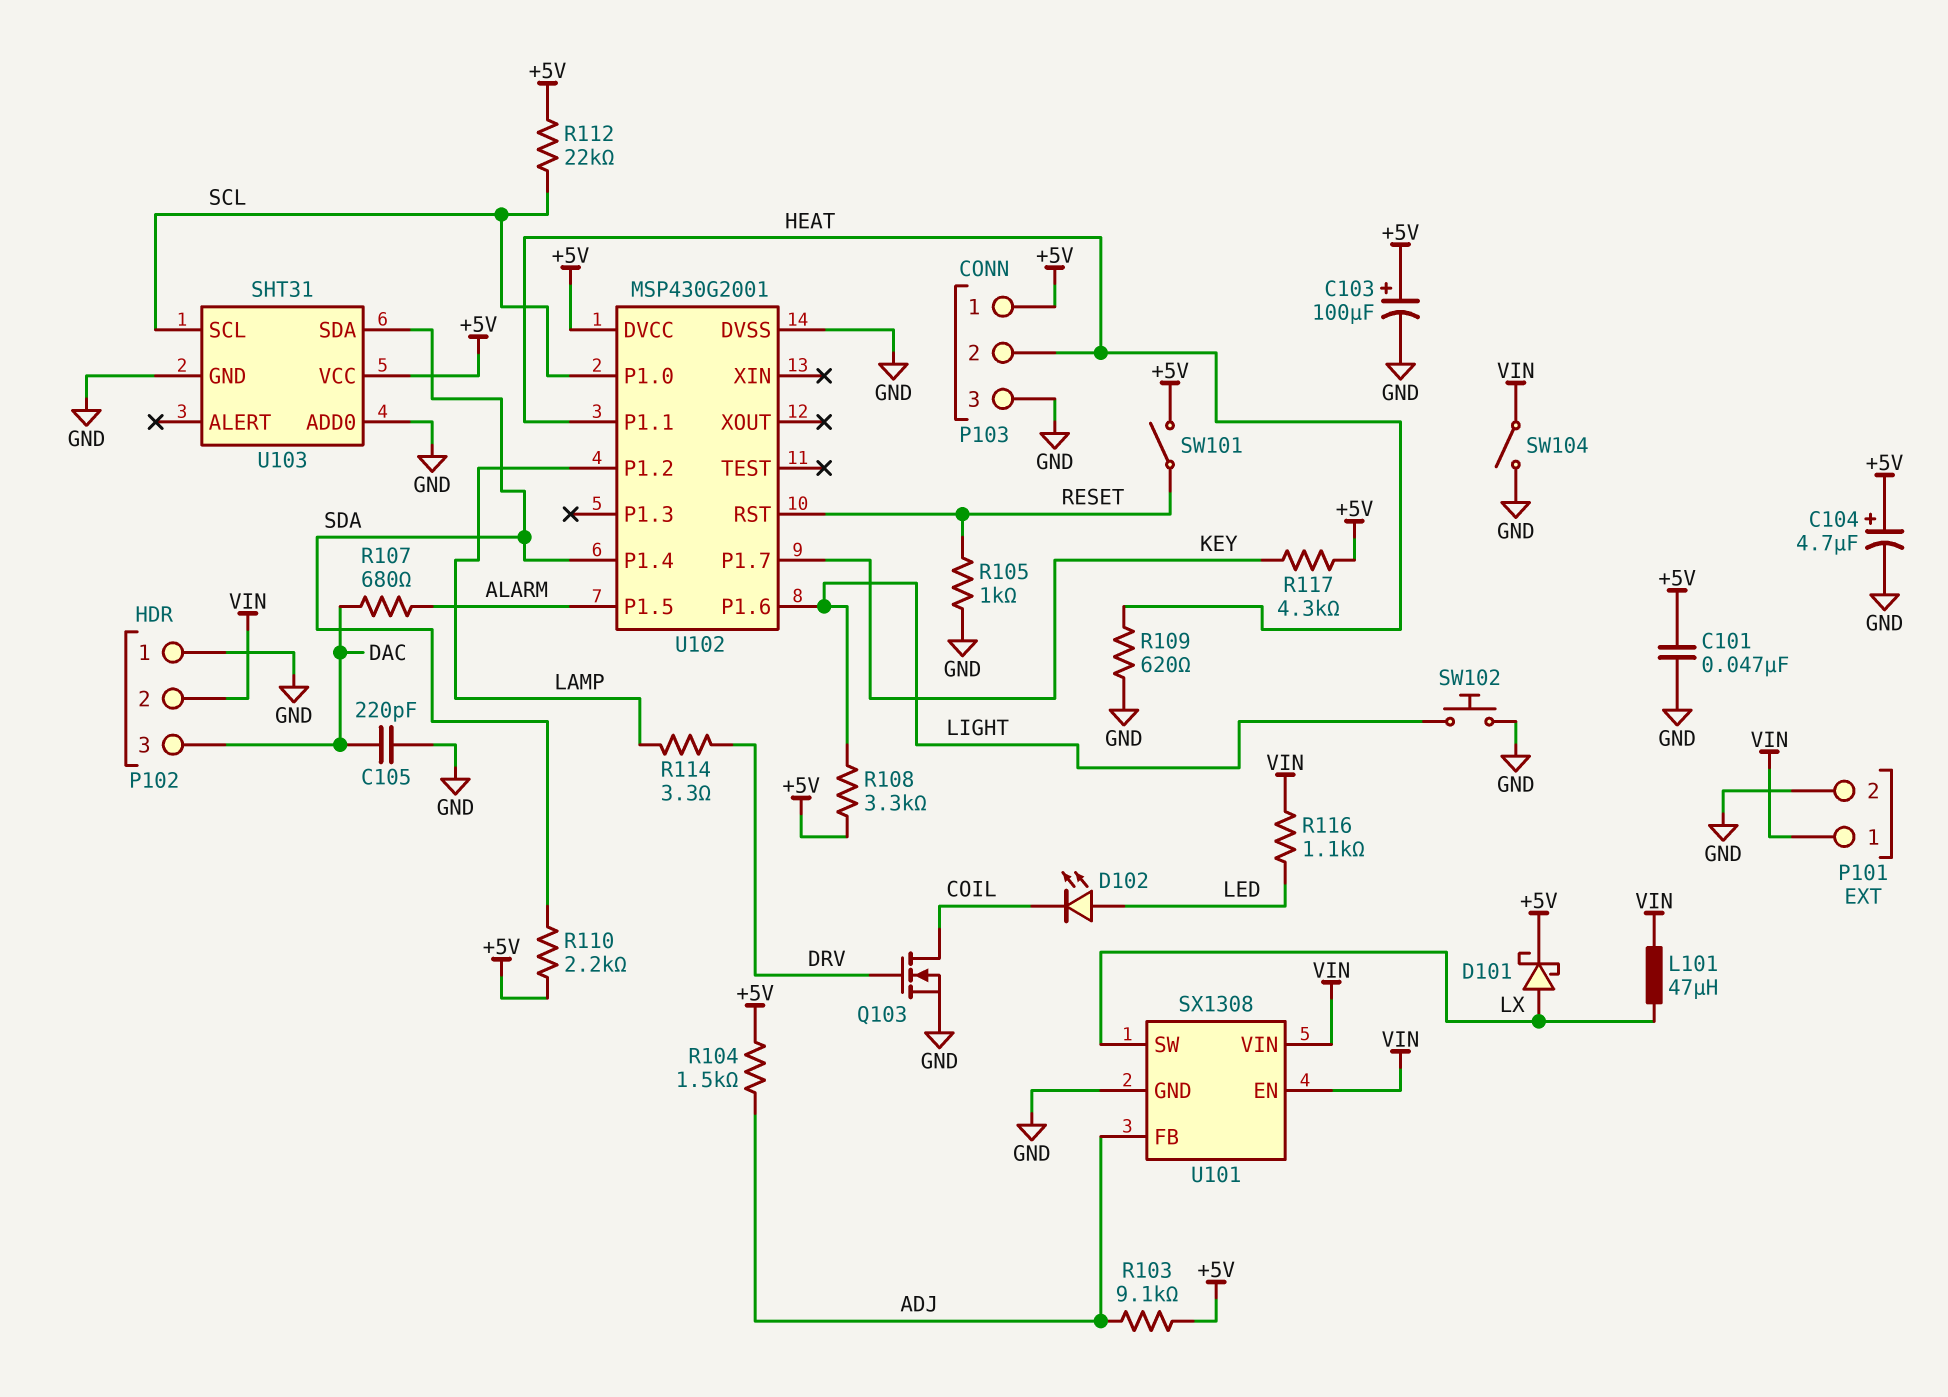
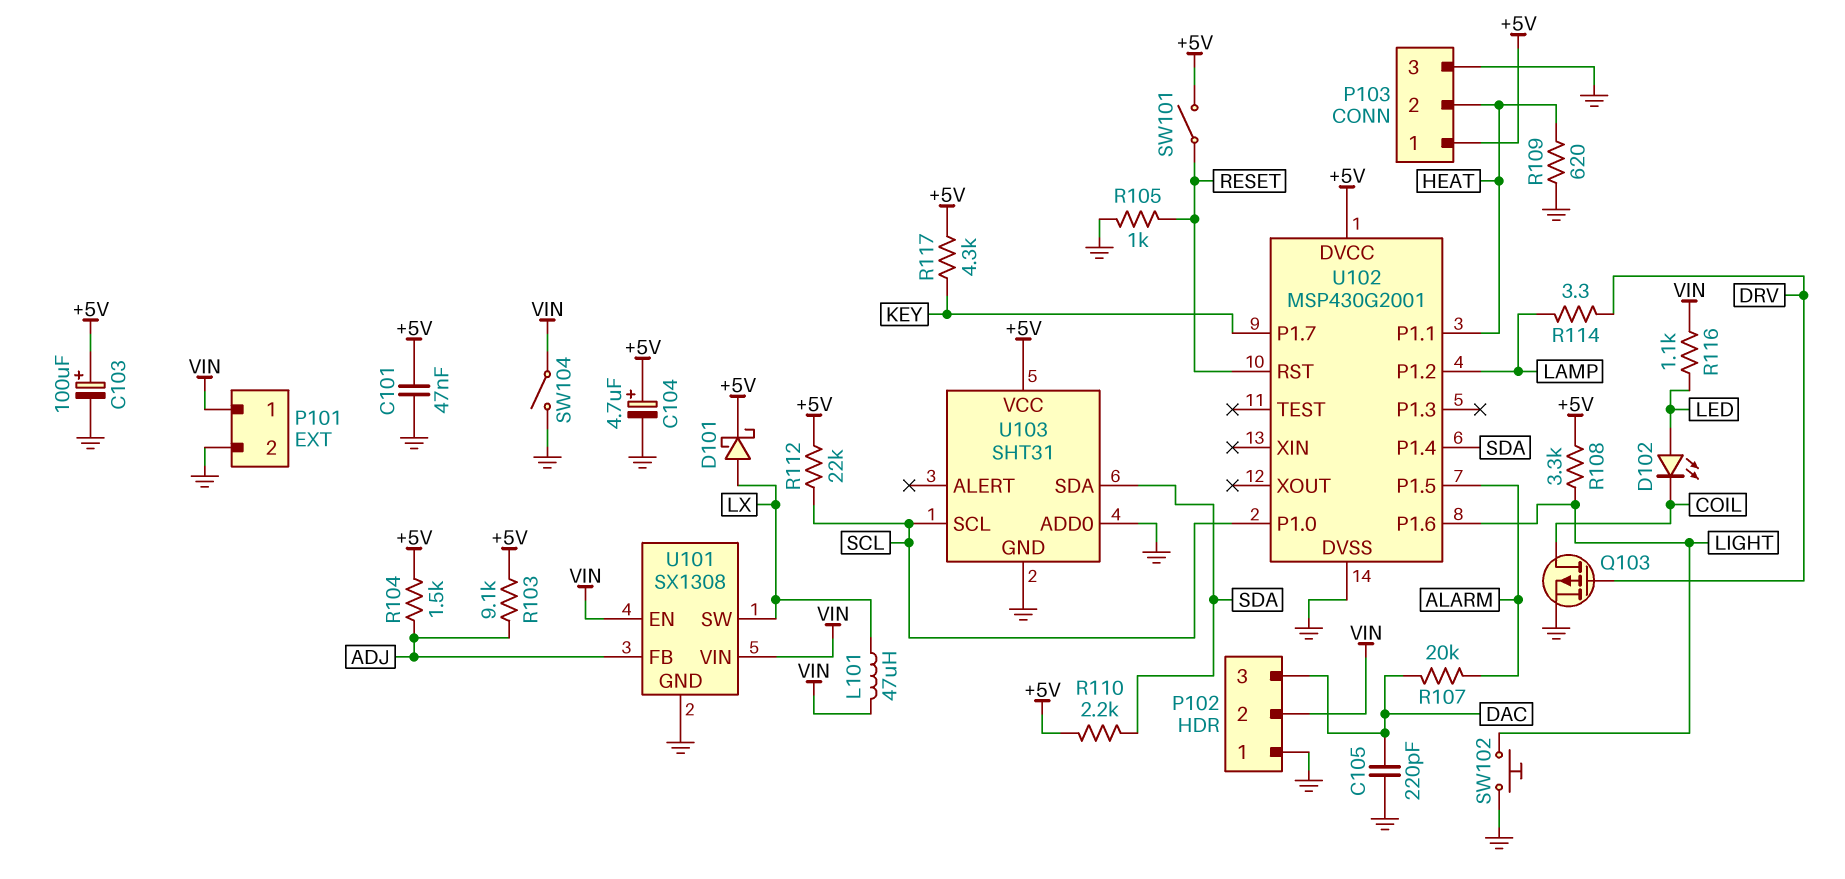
Q103: NMOS (G DRV, D COIL, S GND) -> PMOS (G DRV, D COIL, S GND)
R107: 680 (ALARM, DAC) -> 20k (ALARM, DAC)

